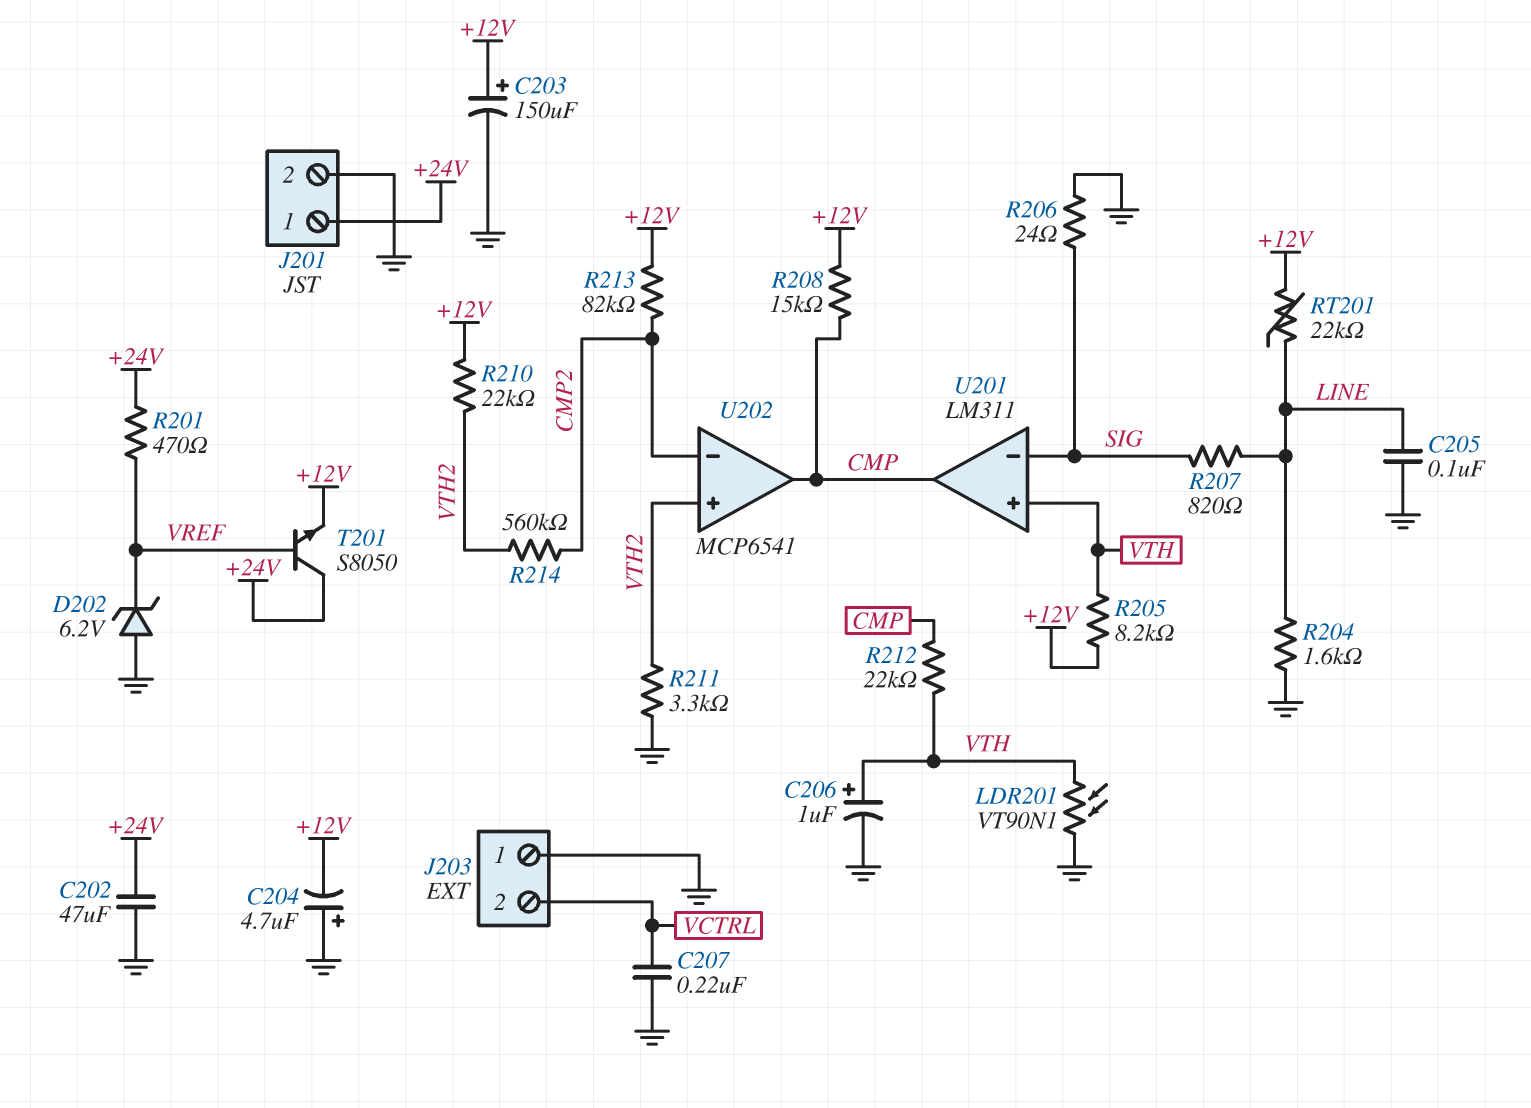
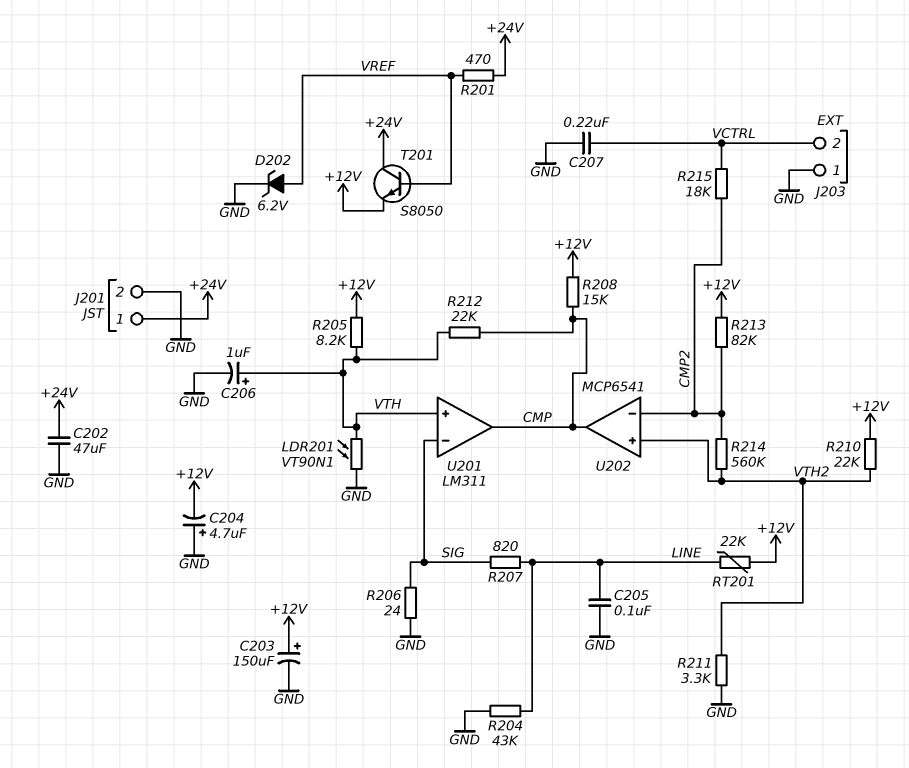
D202: zener 6.2V (A GND, K VREF) -> zener 6.2V (A VREF, K GND)
R204: 1.6k (GND, LINE) -> 43k (GND, LINE)
R215: none -> 18k (CMP2, VCTRL)

